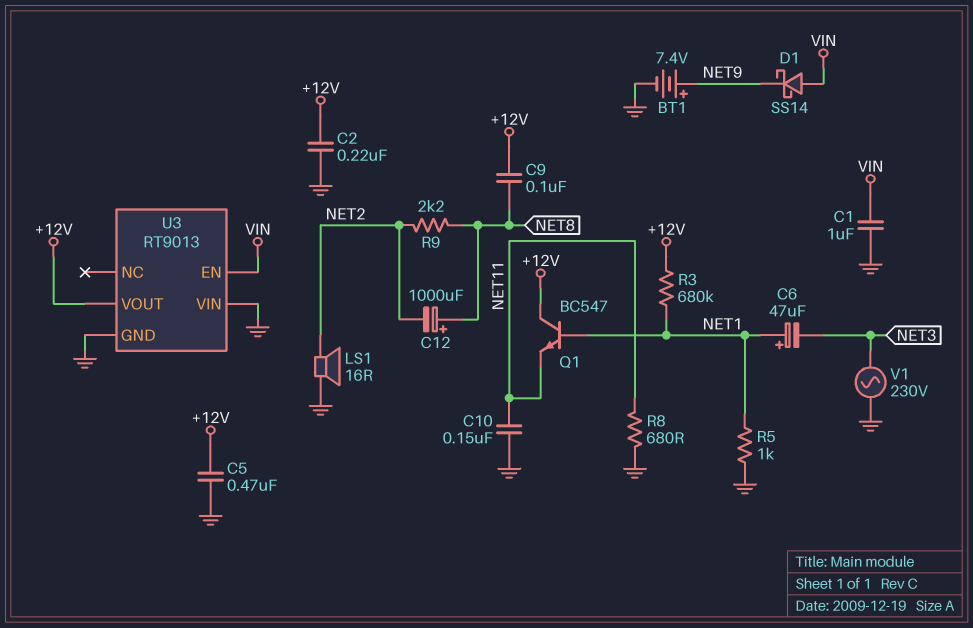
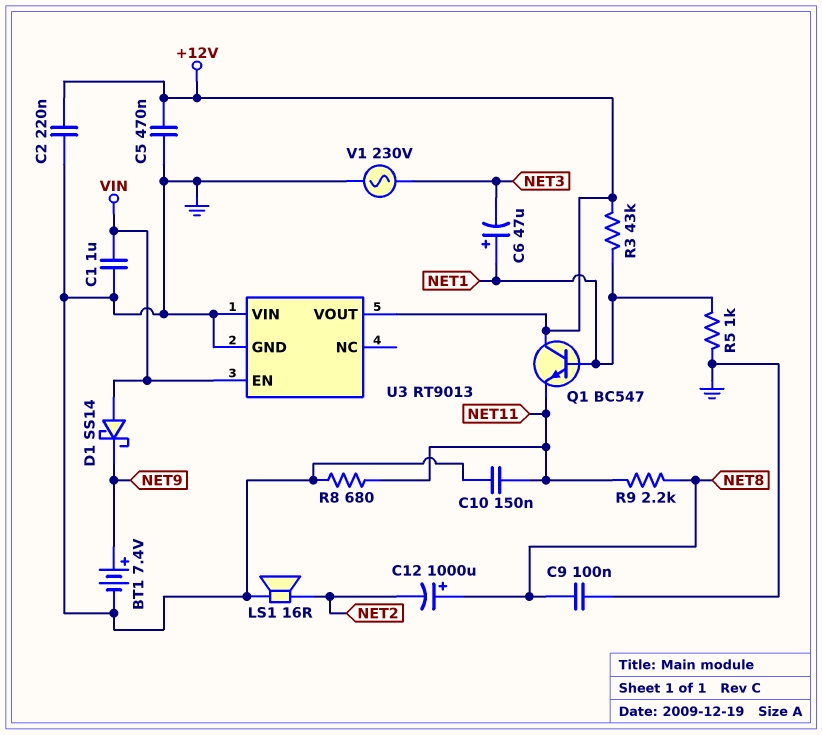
C9: 100nF (+12V, NET8) -> 100nF (GND, NET8)
R3: 680k (+12V, NET1) -> 43k (+12V, NET1)
R9: 2.2k (NET2, NET8) -> 2.2k (NET8, NET11)

